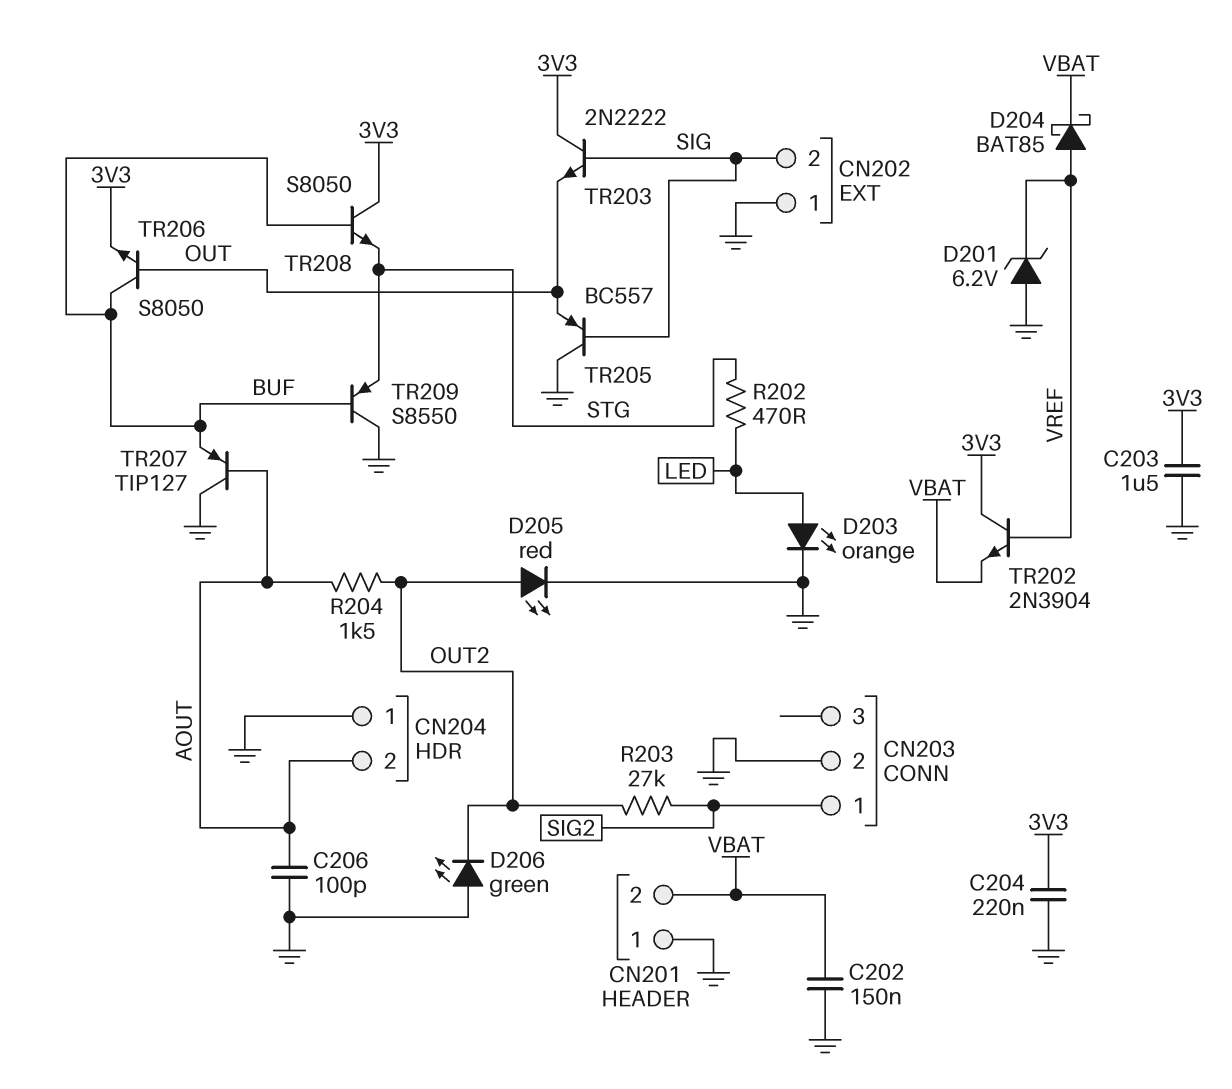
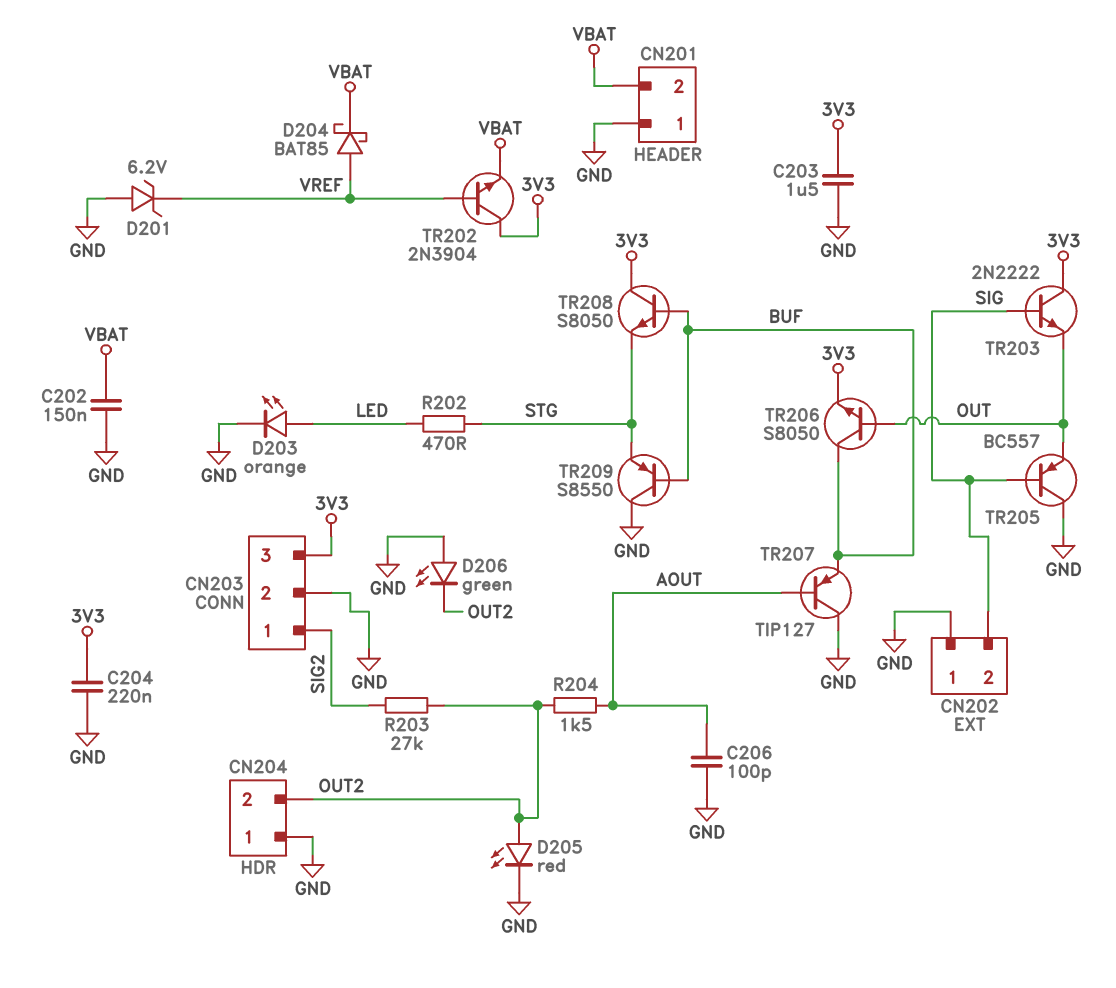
CN203 pin 3: none -> 3V3
CN204 pin 2: AOUT -> OUT2

